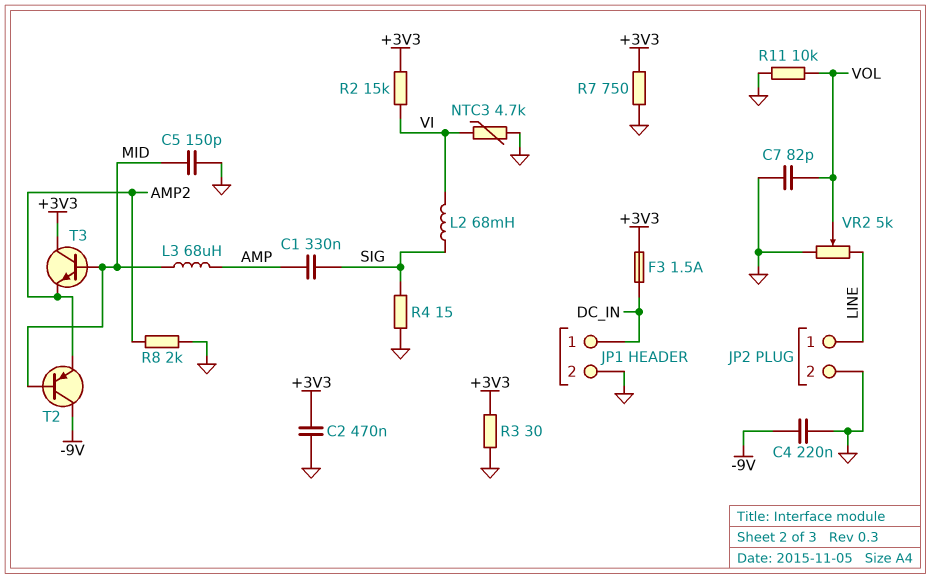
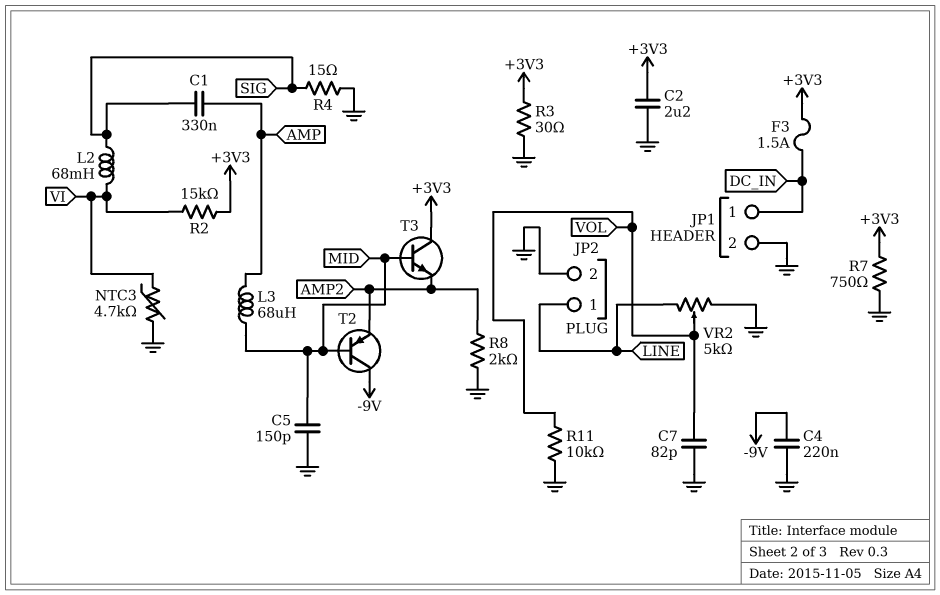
C2: 470nF (+3V3, GND) -> 2.2uF (+3V3, GND)

